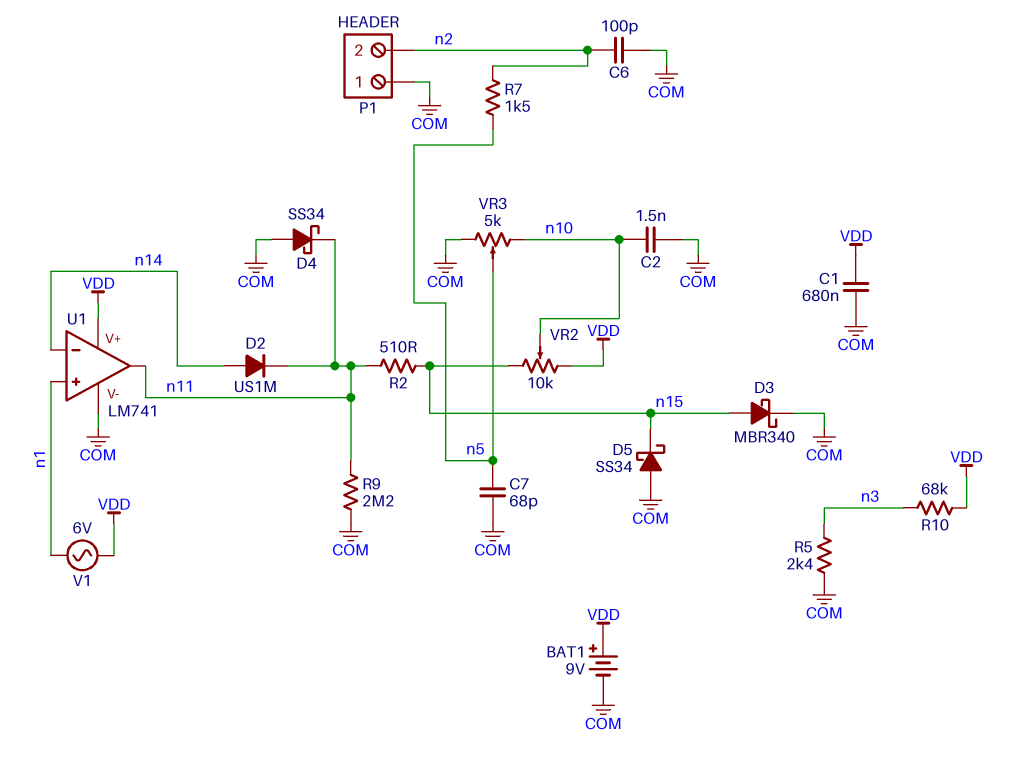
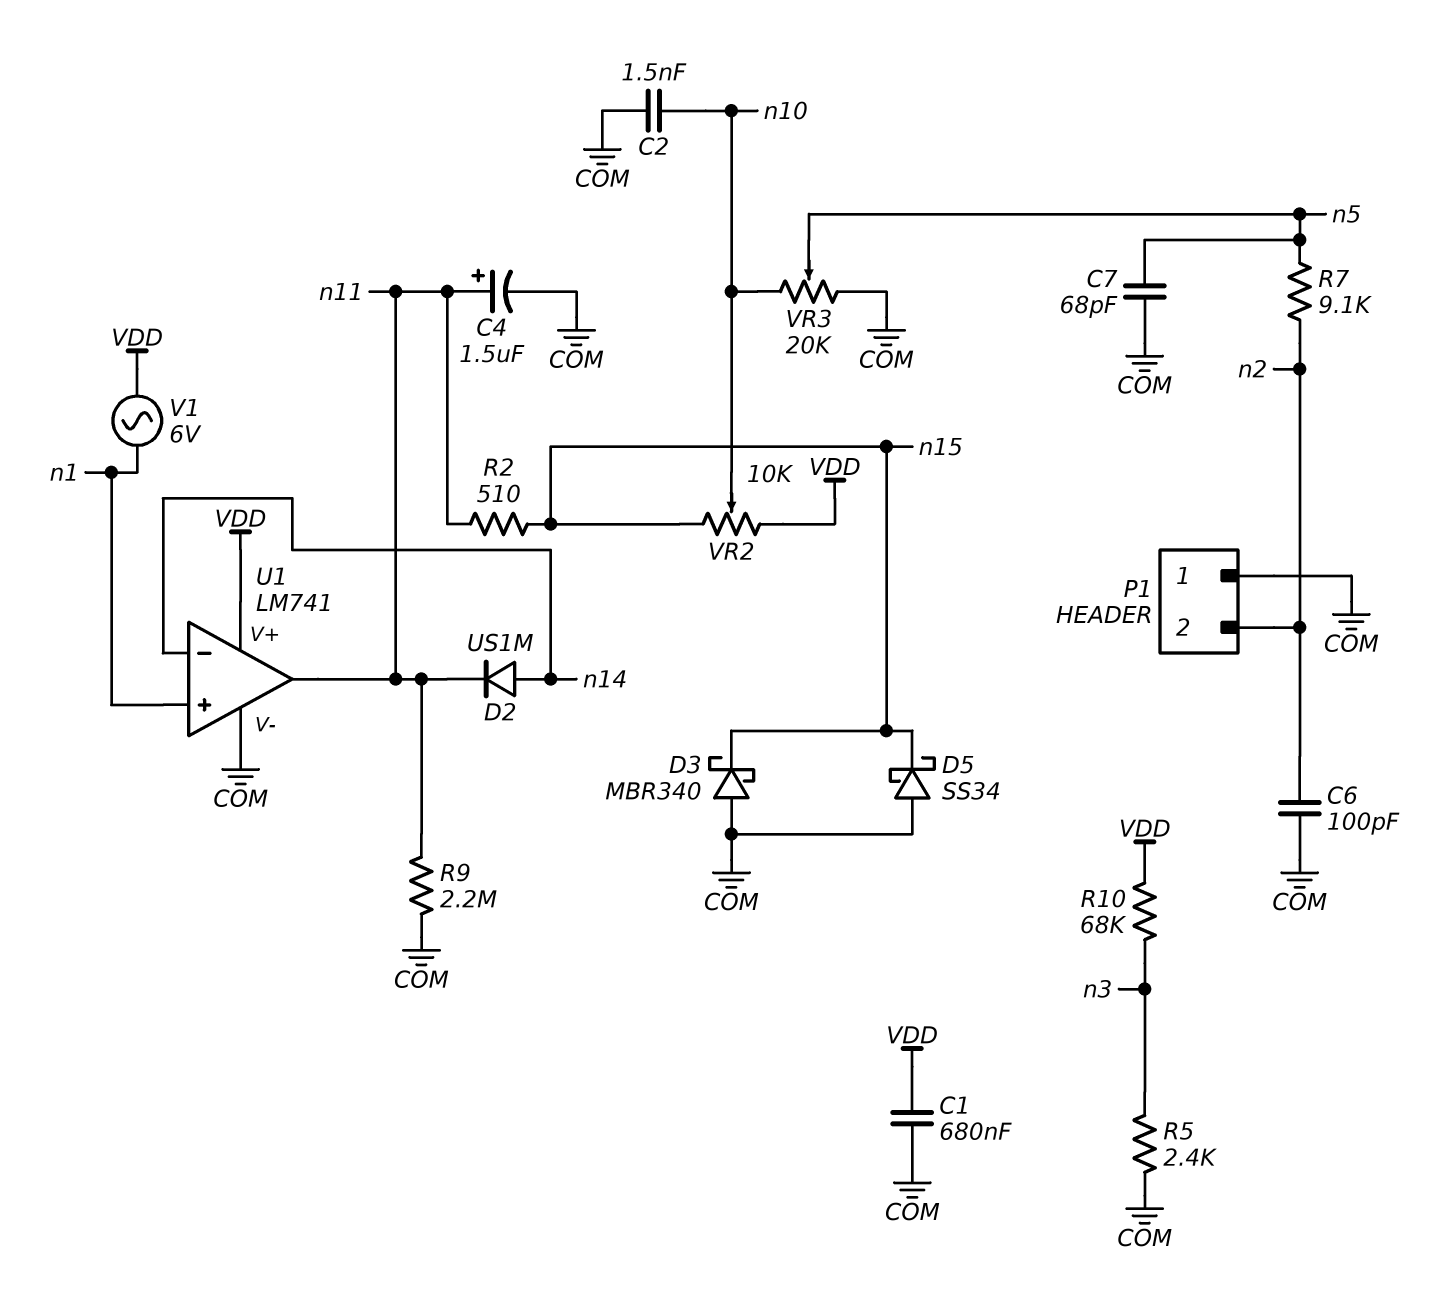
BAT1: 9V (plus VDD, minus COM) -> none
C4: none -> 1.5uF (plus n11, minus COM)
D3: schottky MBR340 (A n15, K COM) -> schottky MBR340 (A COM, K n15)
D4: schottky SS34 (A COM, K n11) -> none
R7: 1.5k (n2, n5) -> 9.1k (n2, n5)
VR3: 5k (COM, n10, wiper n5) -> 20k (COM, n10, wiper n5)

